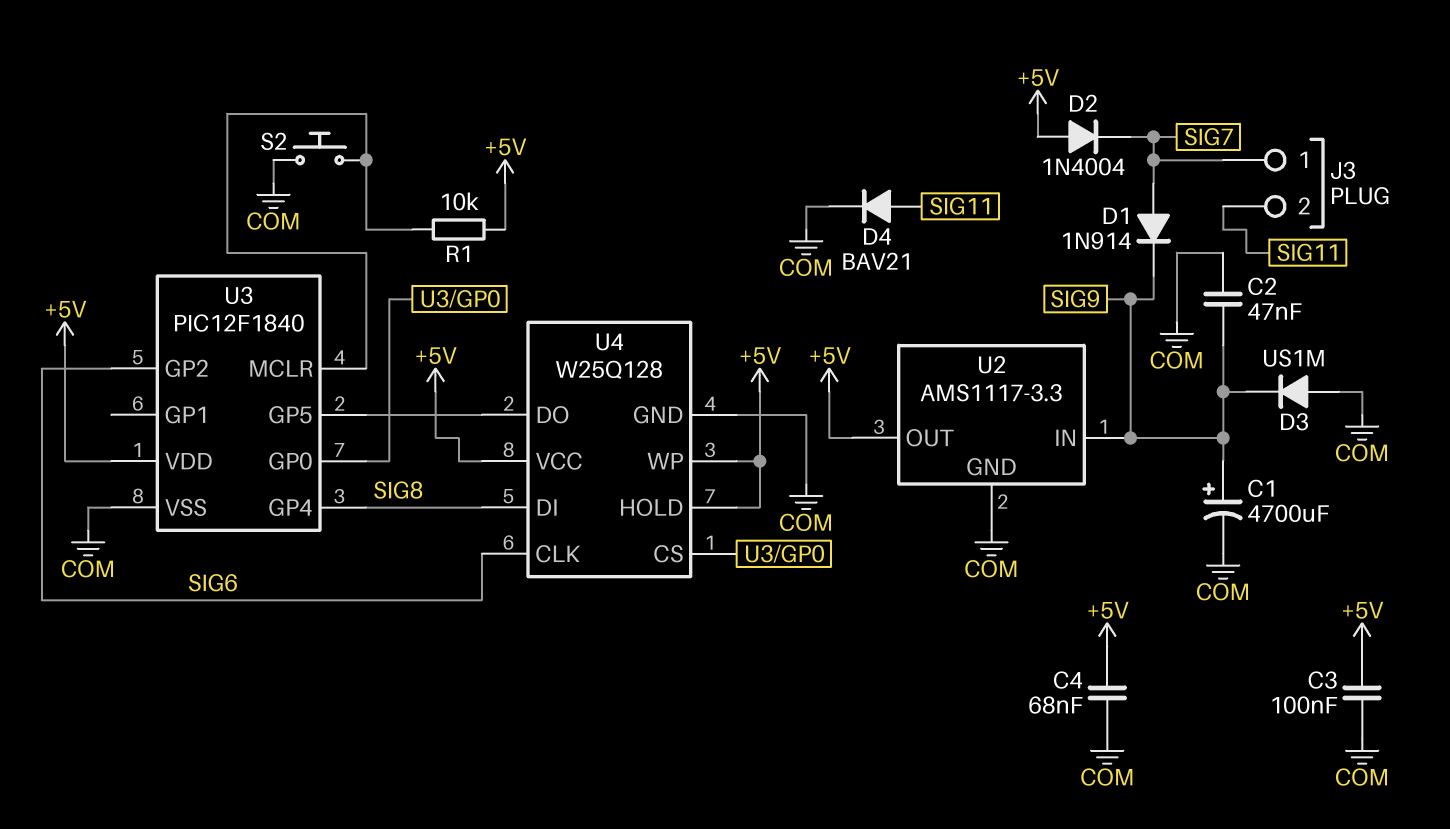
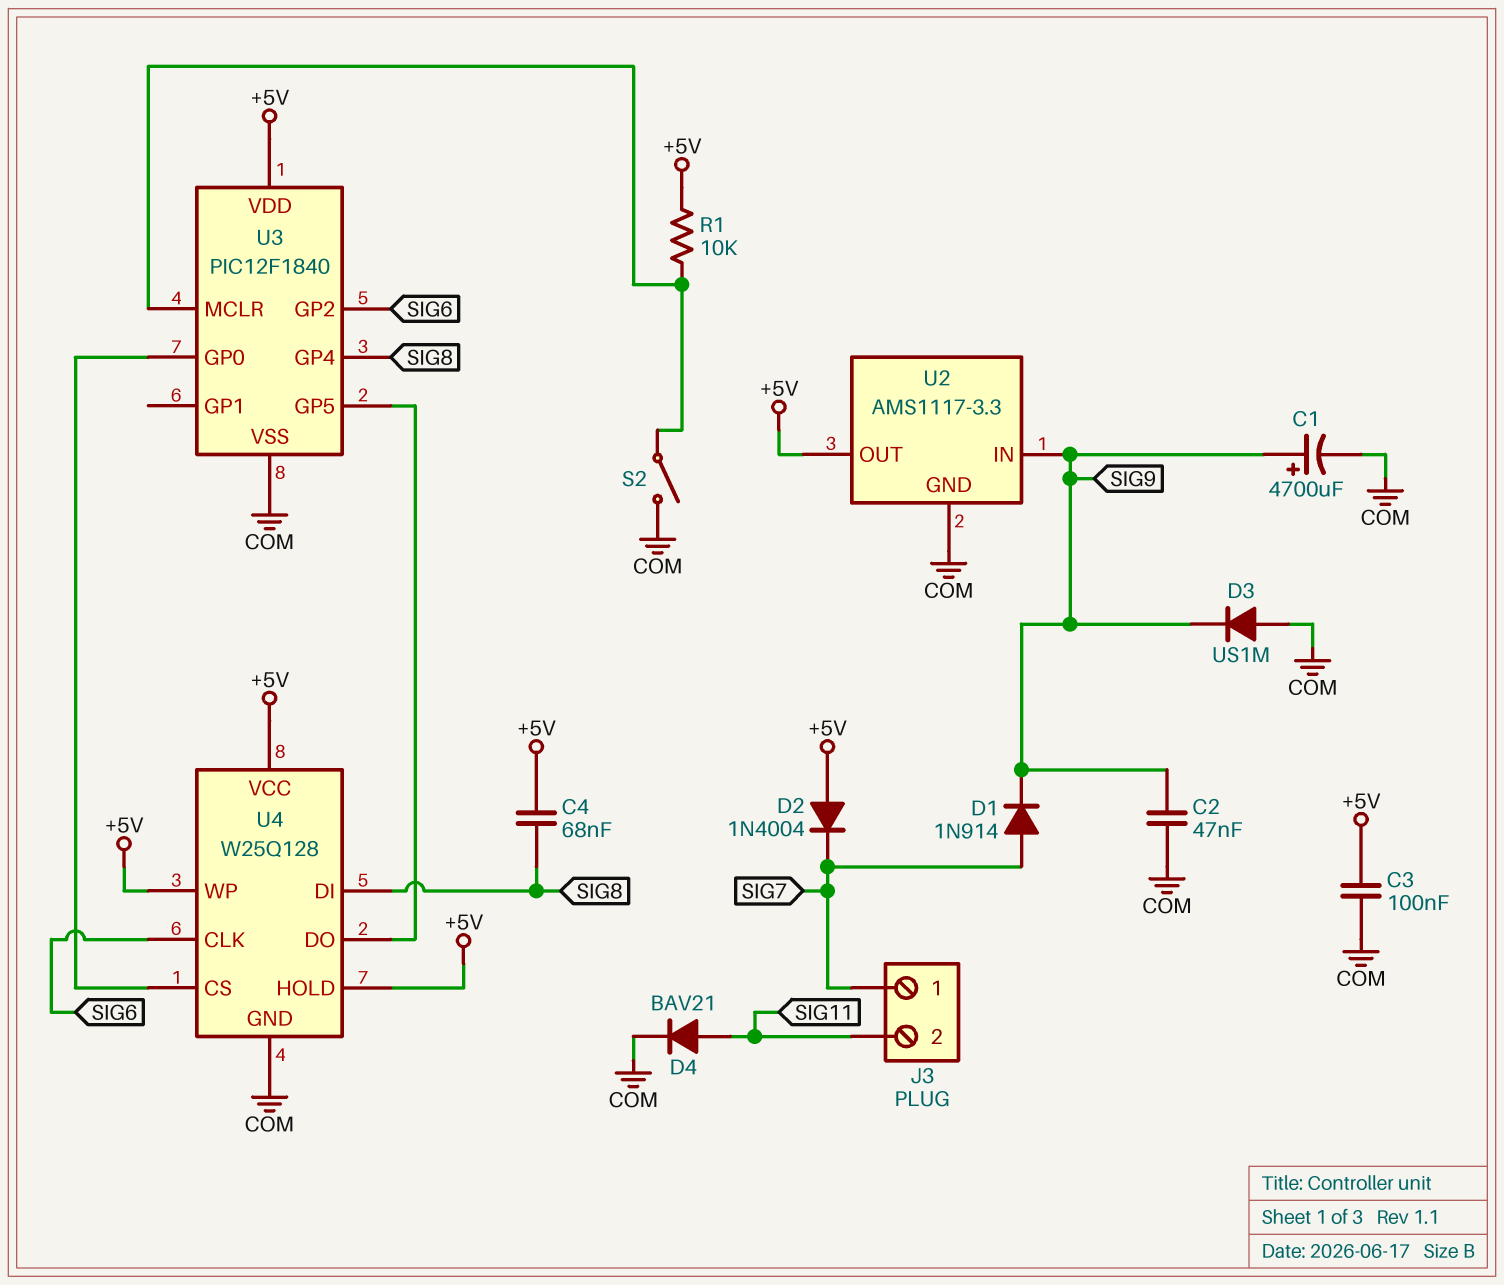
C4: 68nF (+5V, COM) -> 68nF (+5V, SIG8)
S2: button (COM, U3/MCLR) -> switch (COM, U3/MCLR)

